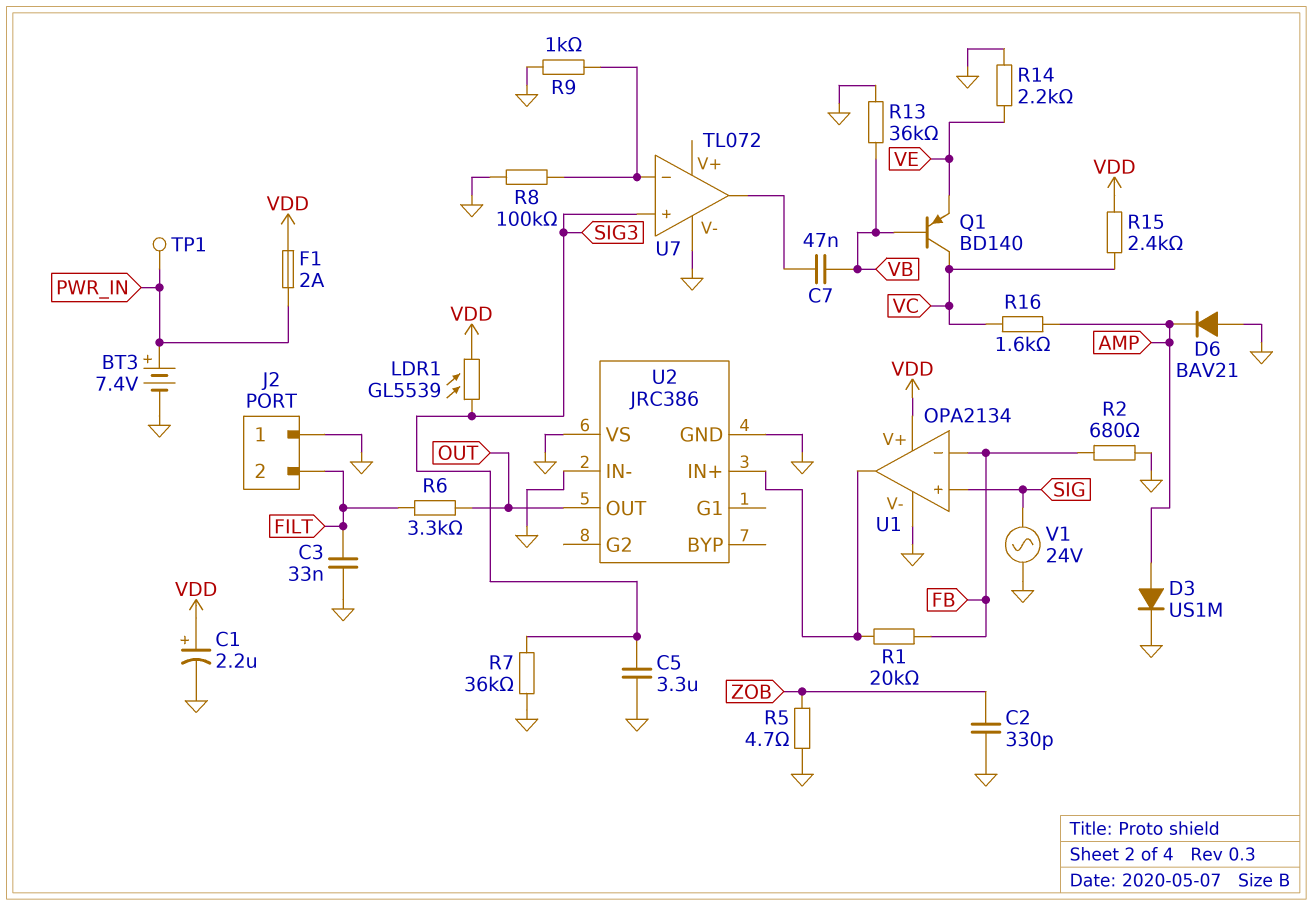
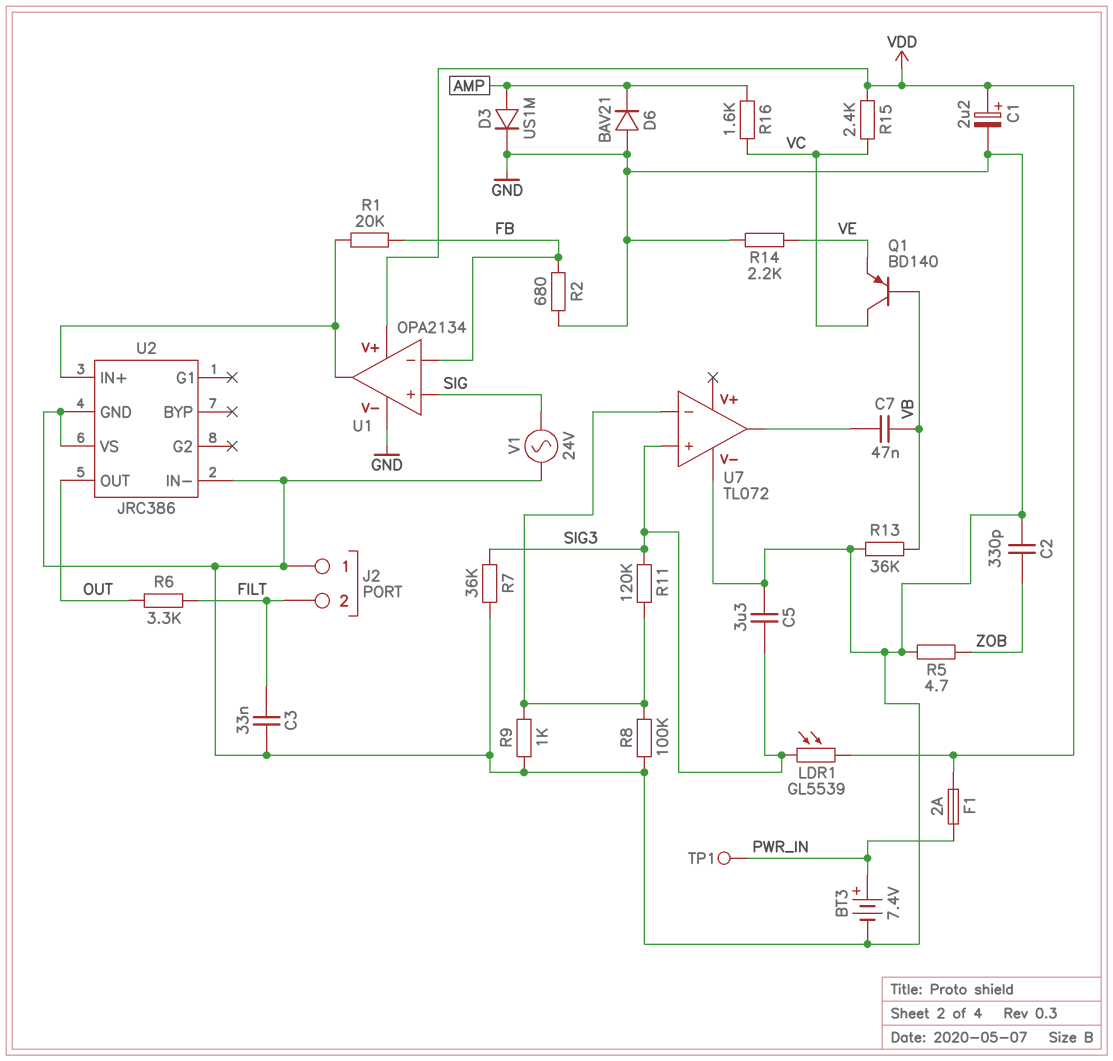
R11: none -> 120k (SIG3, U7/in-)

